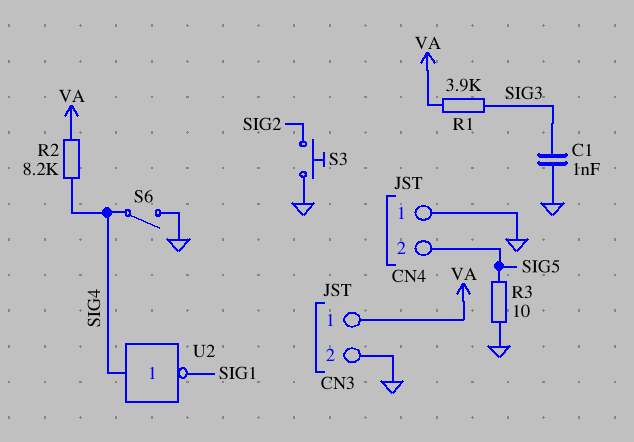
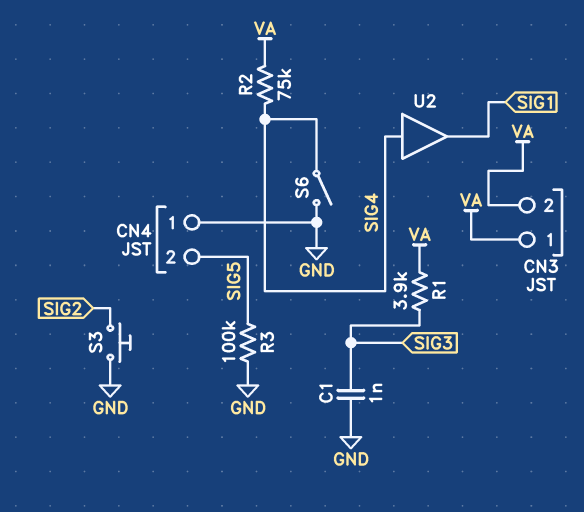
CN3 pin 2: GND -> VA
R2: 8.2k (SIG4, VA) -> 75k (SIG4, VA)
R3: 10 (GND, SIG5) -> 100k (GND, SIG5)
U2: NOT (in SIG4, out SIG1) -> buffer (in SIG4, out SIG1)

